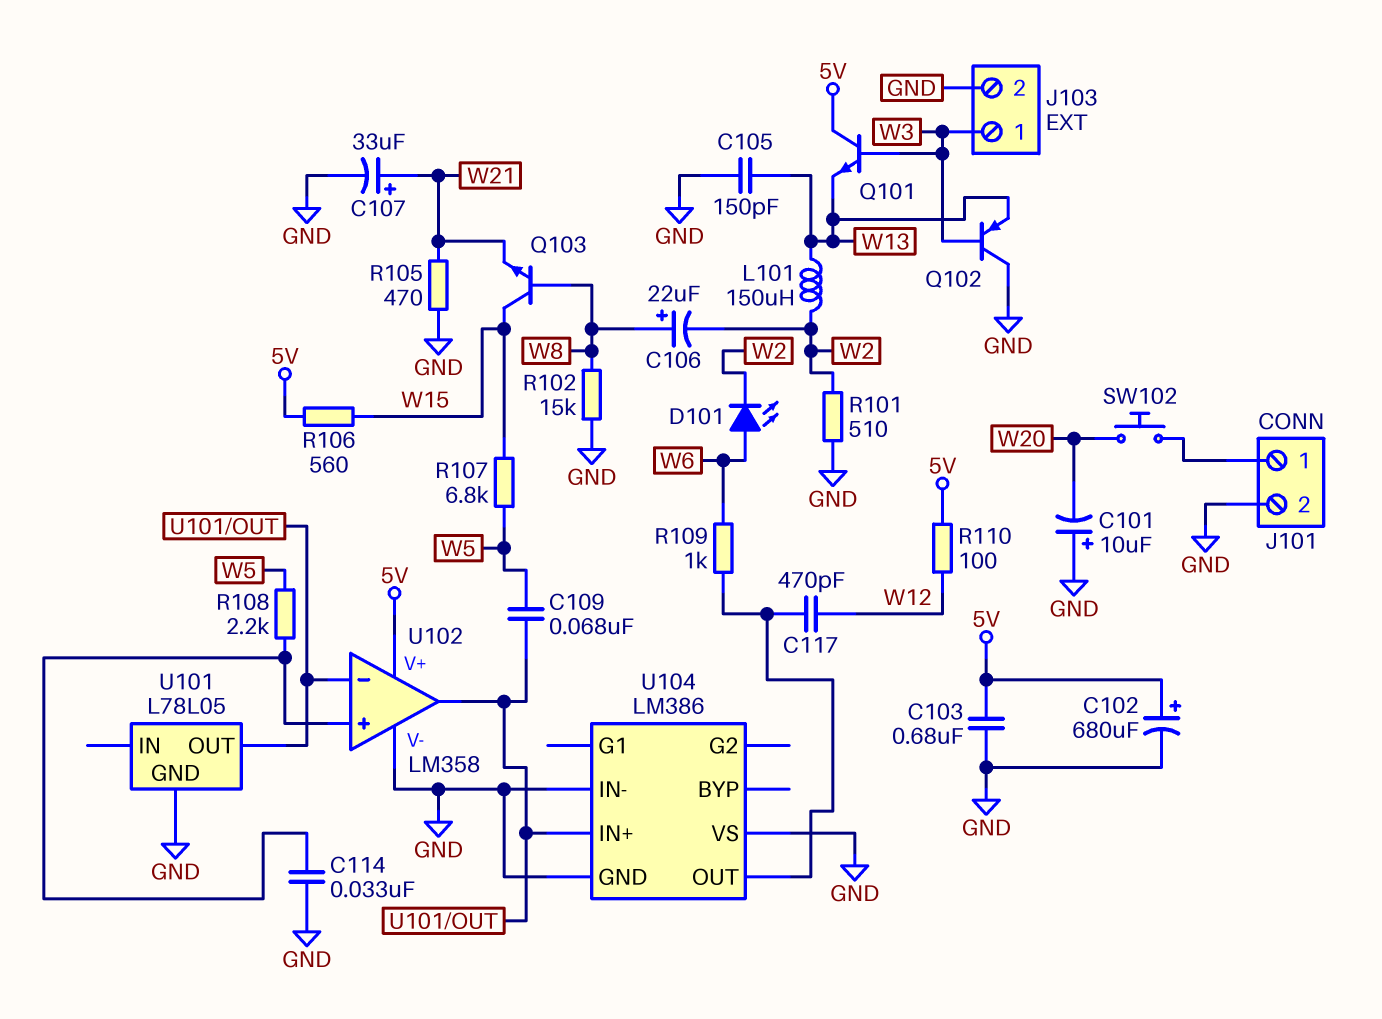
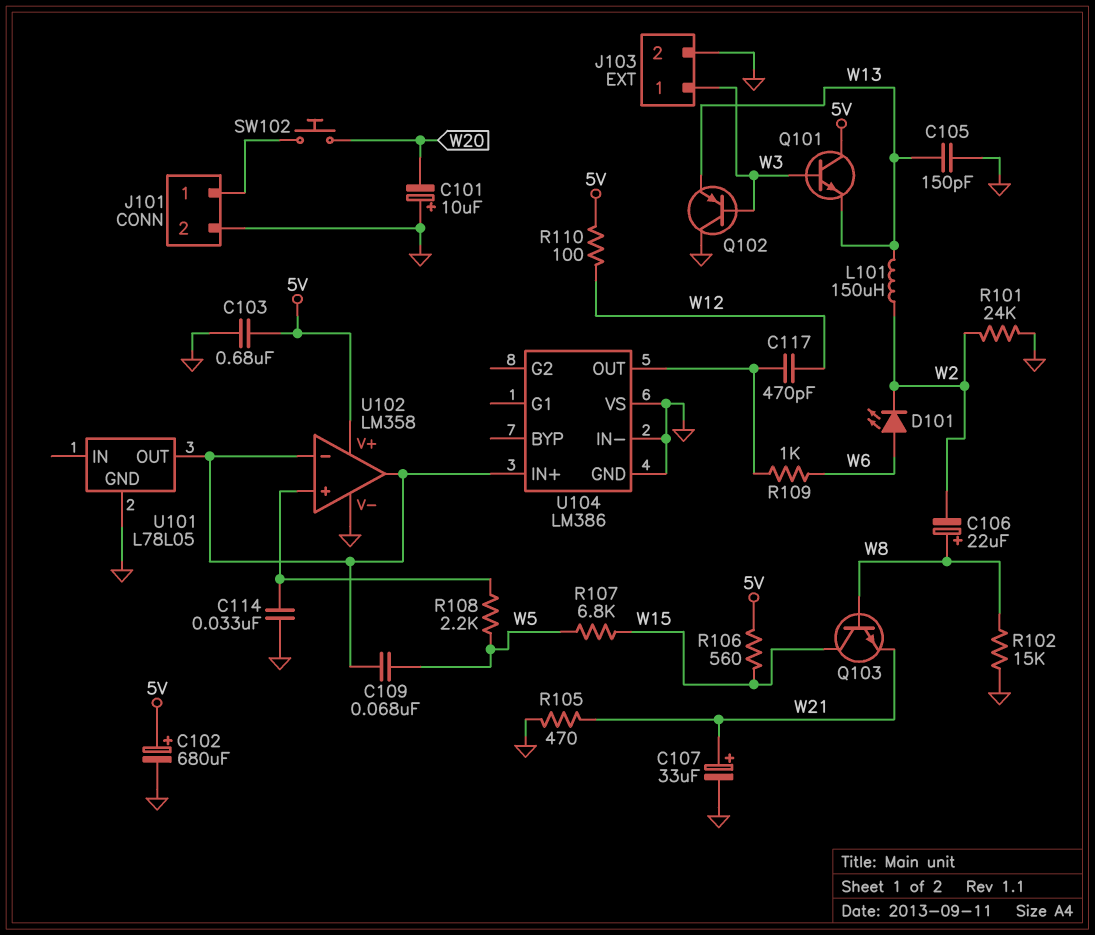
R101: 510 (GND, W2) -> 24k (GND, W2)

